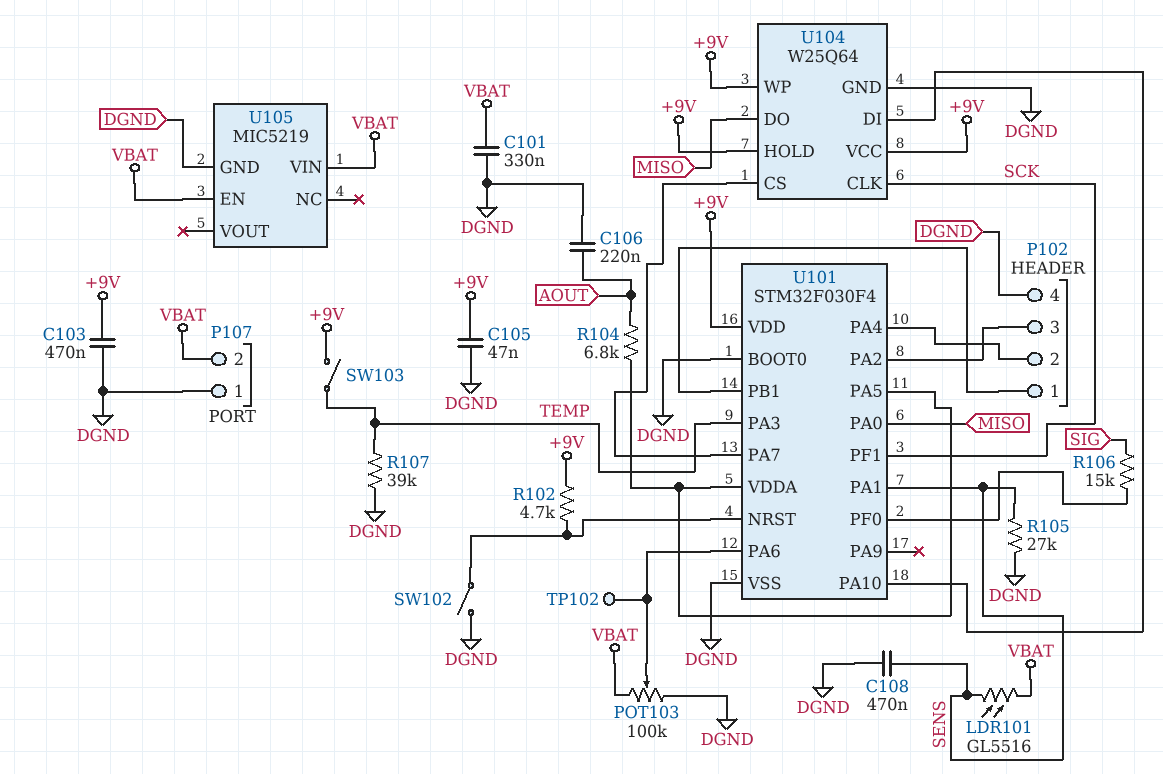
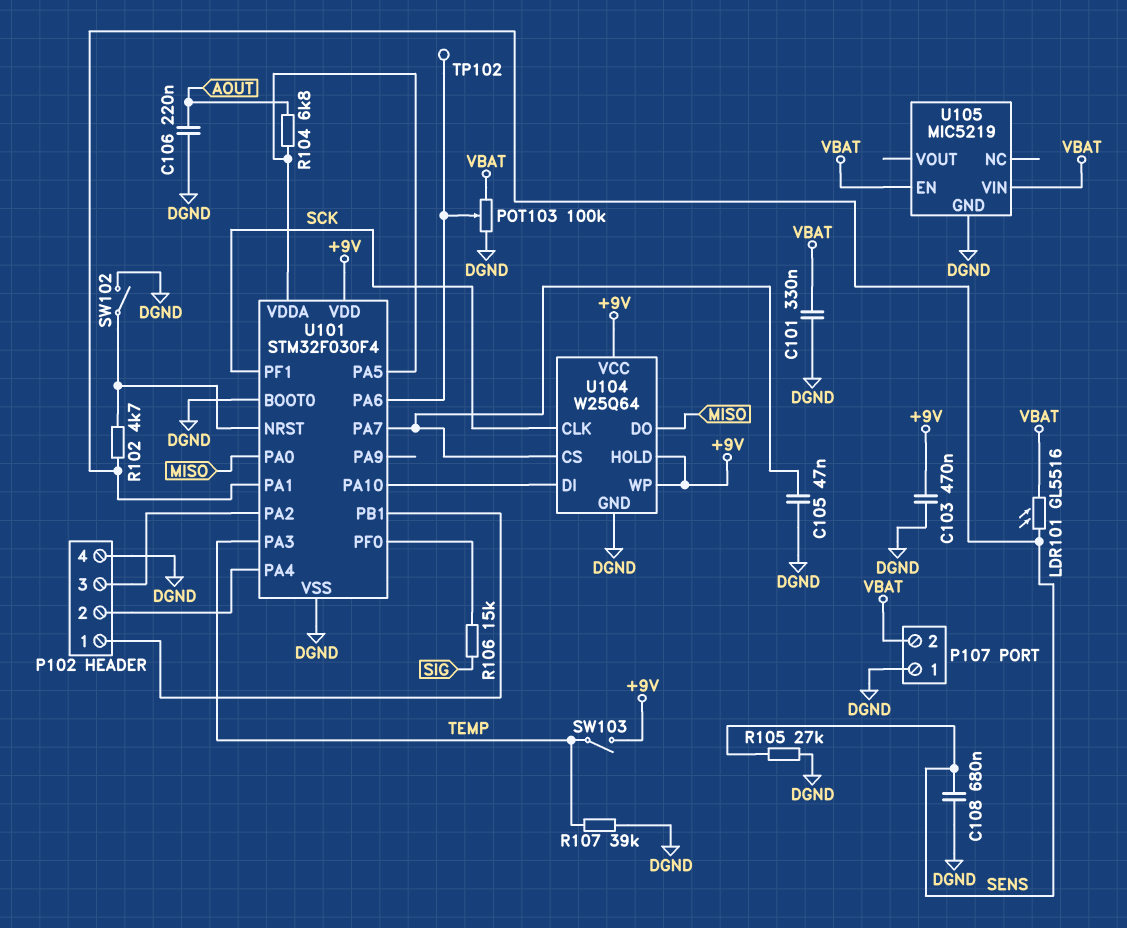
C105: 47nF (+9V, DGND) -> 47nF (DGND, U101/PA7)
C108: 470nF (DGND, SENS) -> 680nF (DGND, SENS)
R102: 4.7k (+9V, U101/NRST) -> 4.7k (SENS, U101/NRST)

